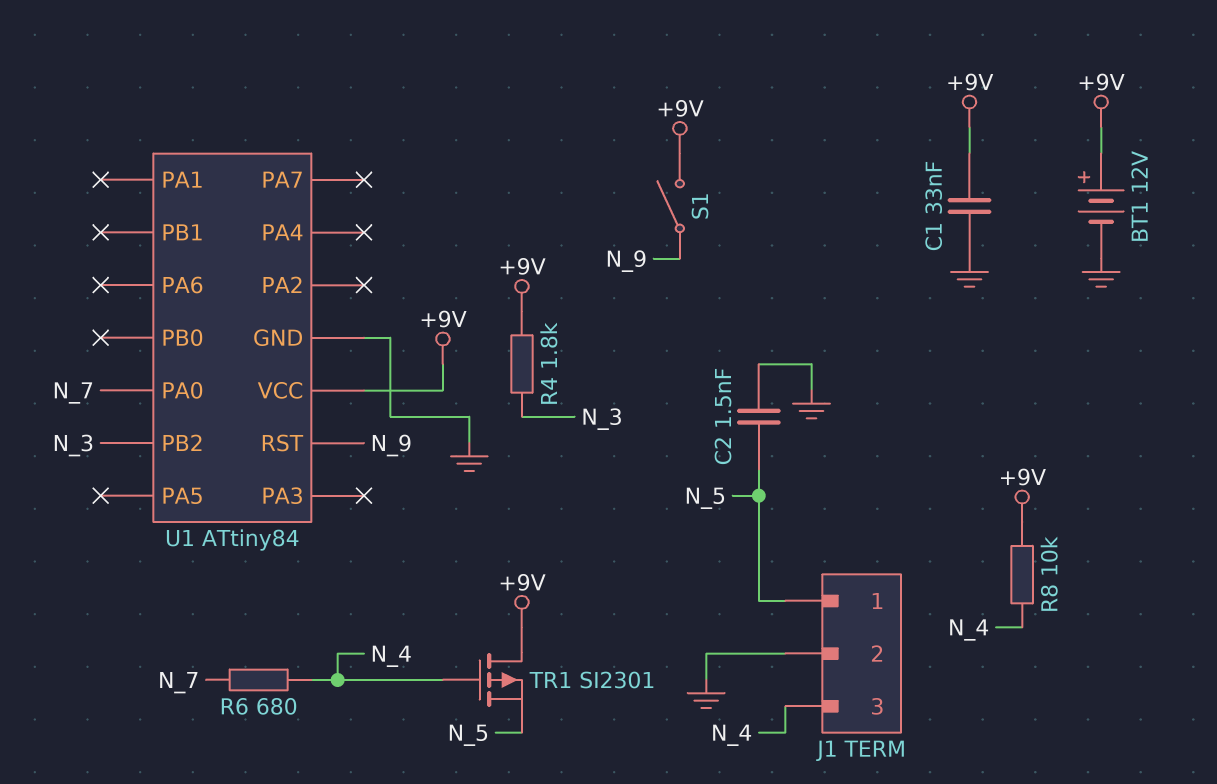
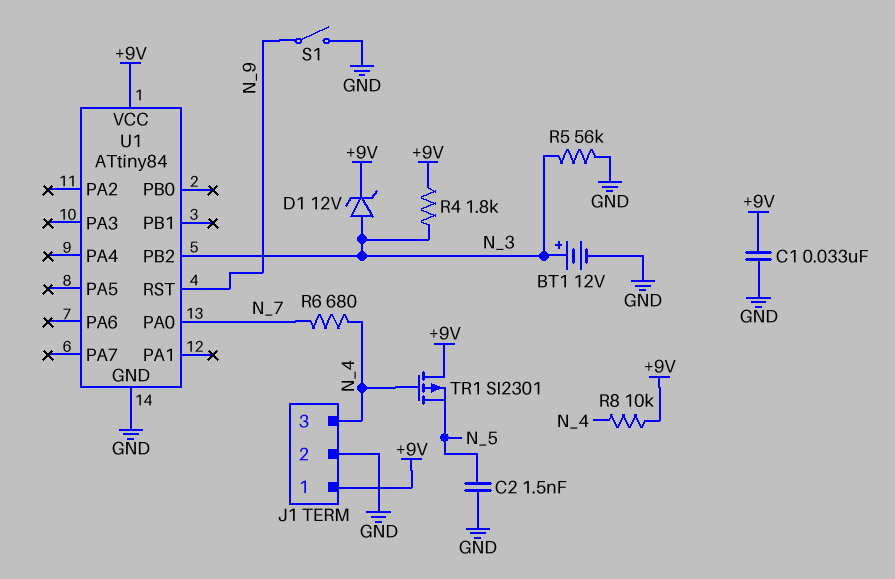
BT1: 12V (plus +9V, minus GND) -> 12V (plus N_3, minus GND)
D1: none -> zener 12V (A N_3, K +9V)
J1 pin 1: N_5 -> +9V
R5: none -> 56k (GND, N_3)
S1: switch (+9V, N_9) -> switch (GND, N_9)

